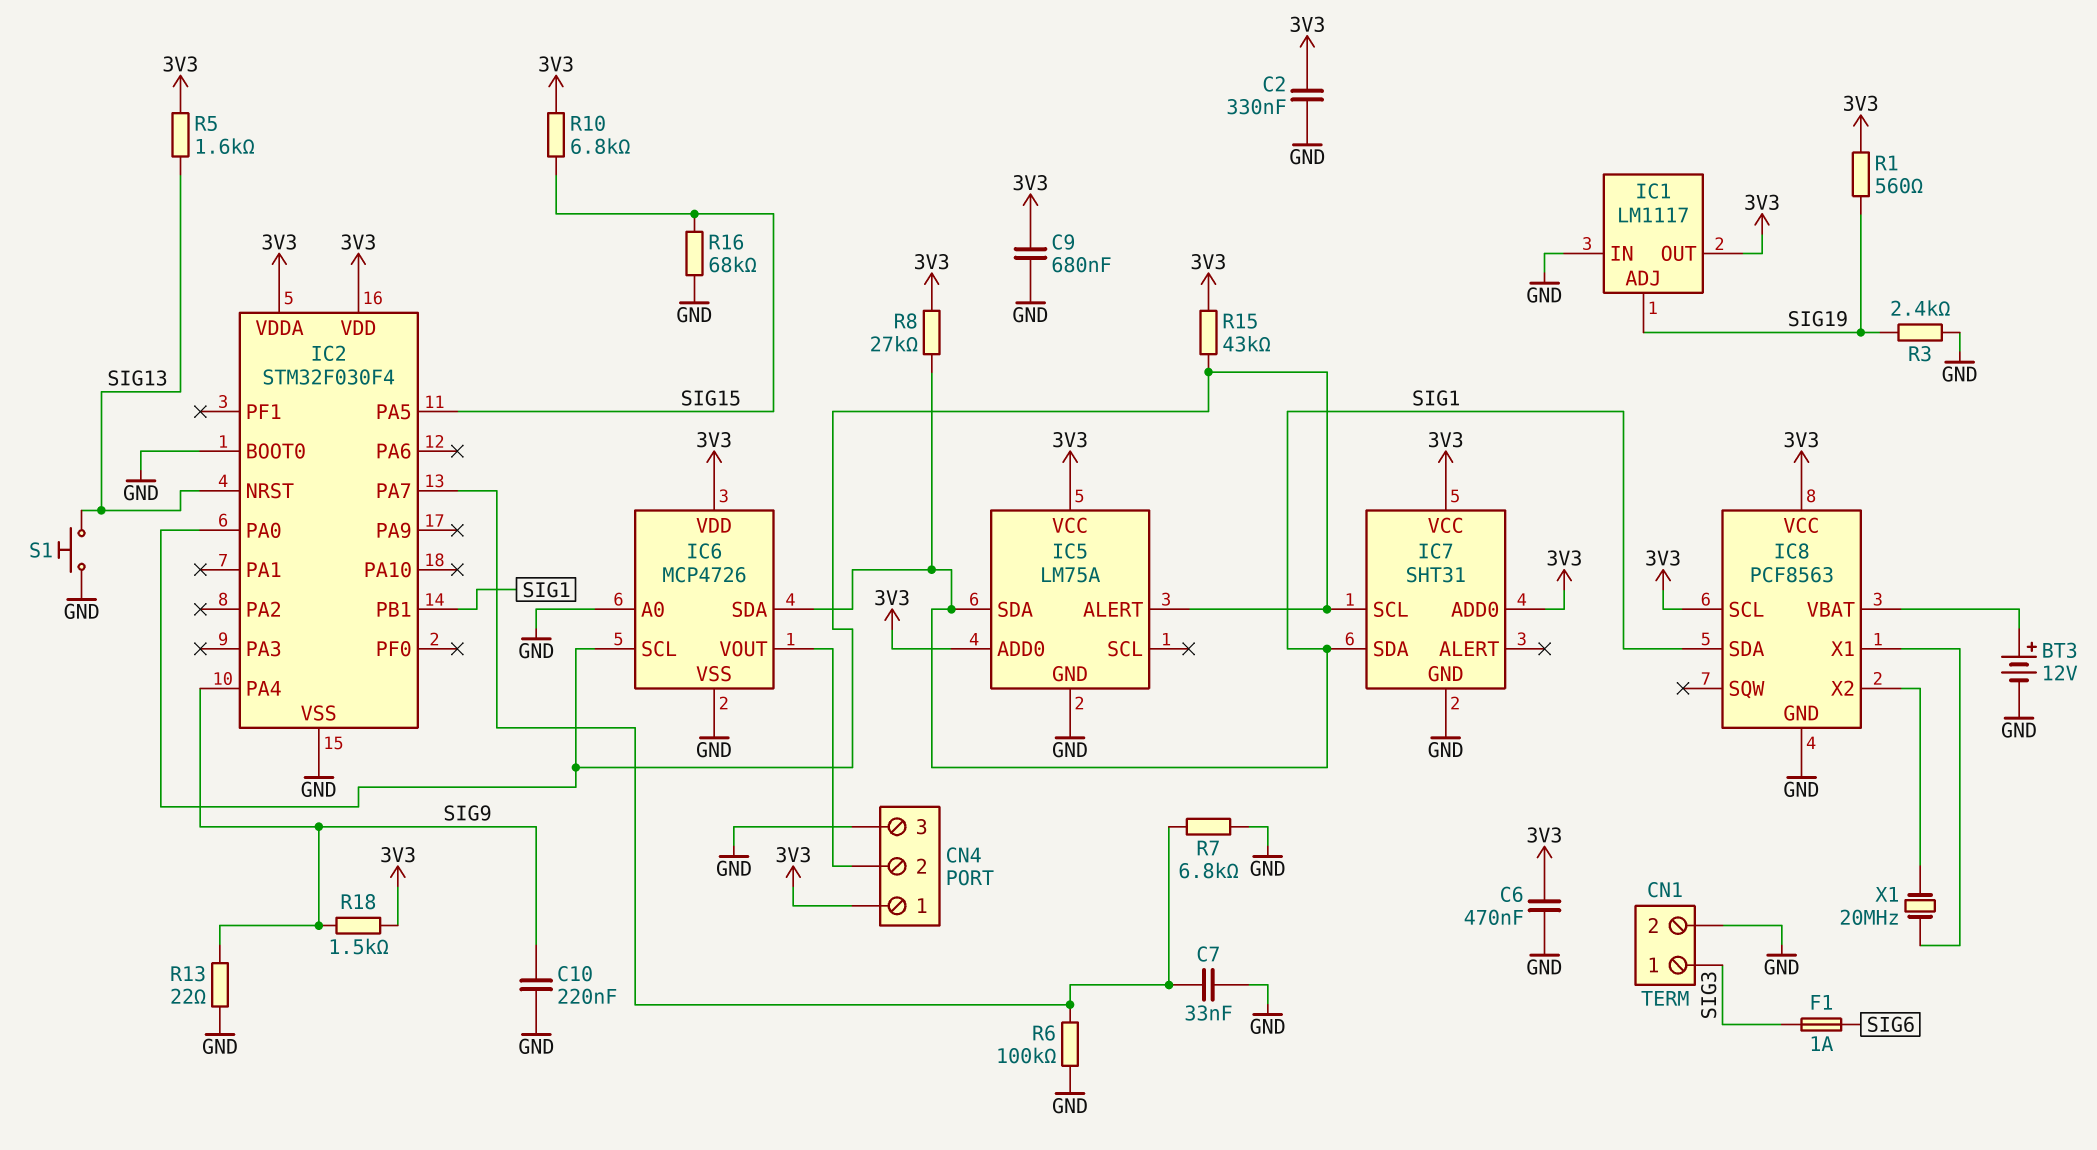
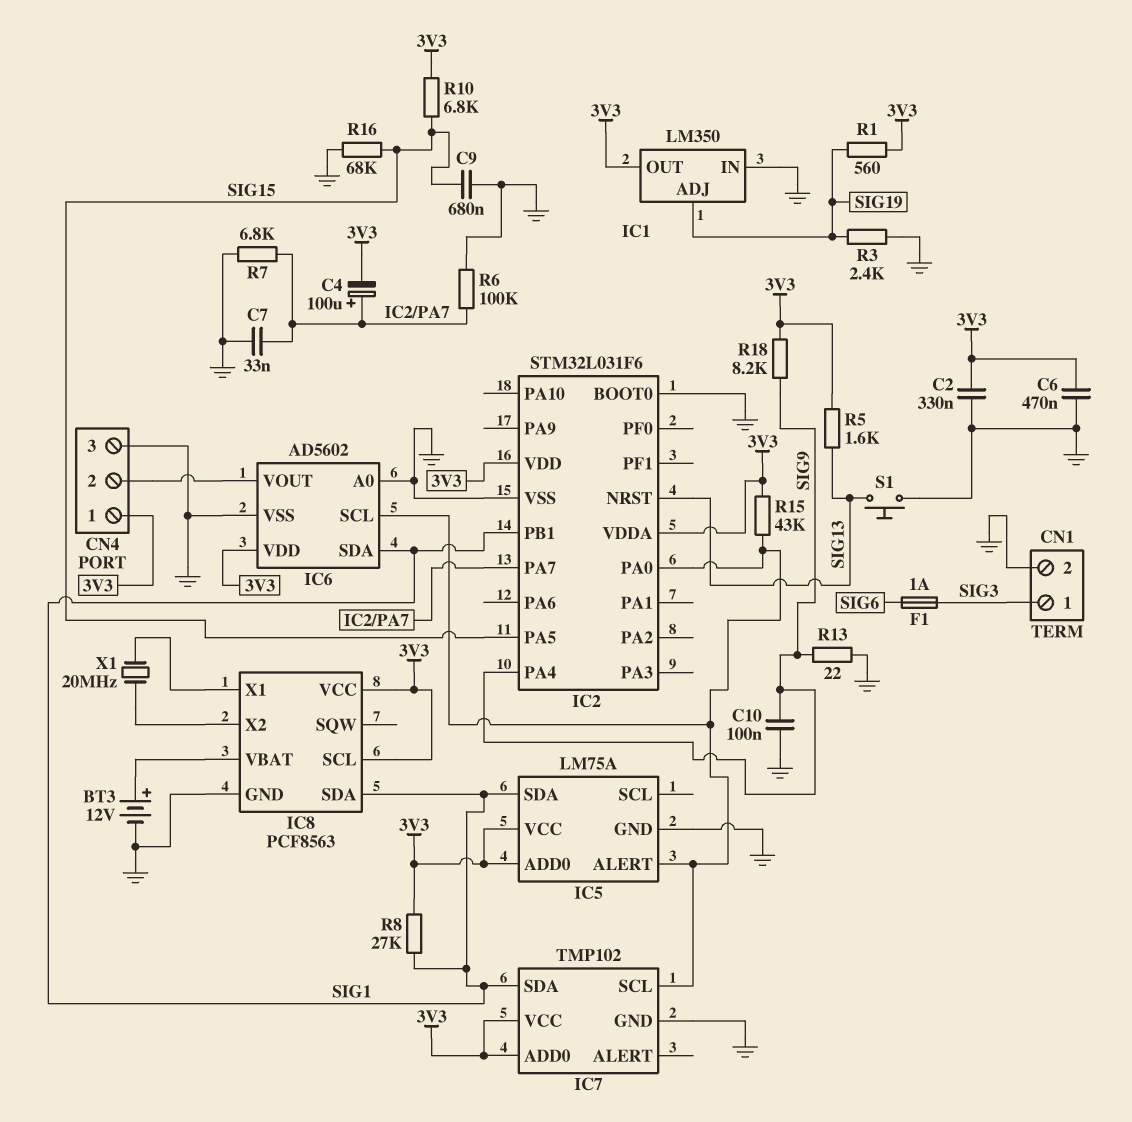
C4: none -> 100uF (plus IC2/PA7, minus 3V3)
C9: 680nF (3V3, GND) -> 680nF (GND, SIG15)
C10: 220nF (GND, SIG9) -> 100nF (GND, SIG9)
IC1: LM1117 -> LM350
IC2: STM32F030F4 -> STM32L031F6
IC6: MCP4726 -> AD5602
IC7: SHT31 -> TMP102
R18: 1.5k (3V3, SIG9) -> 8.2k (3V3, SIG9)

